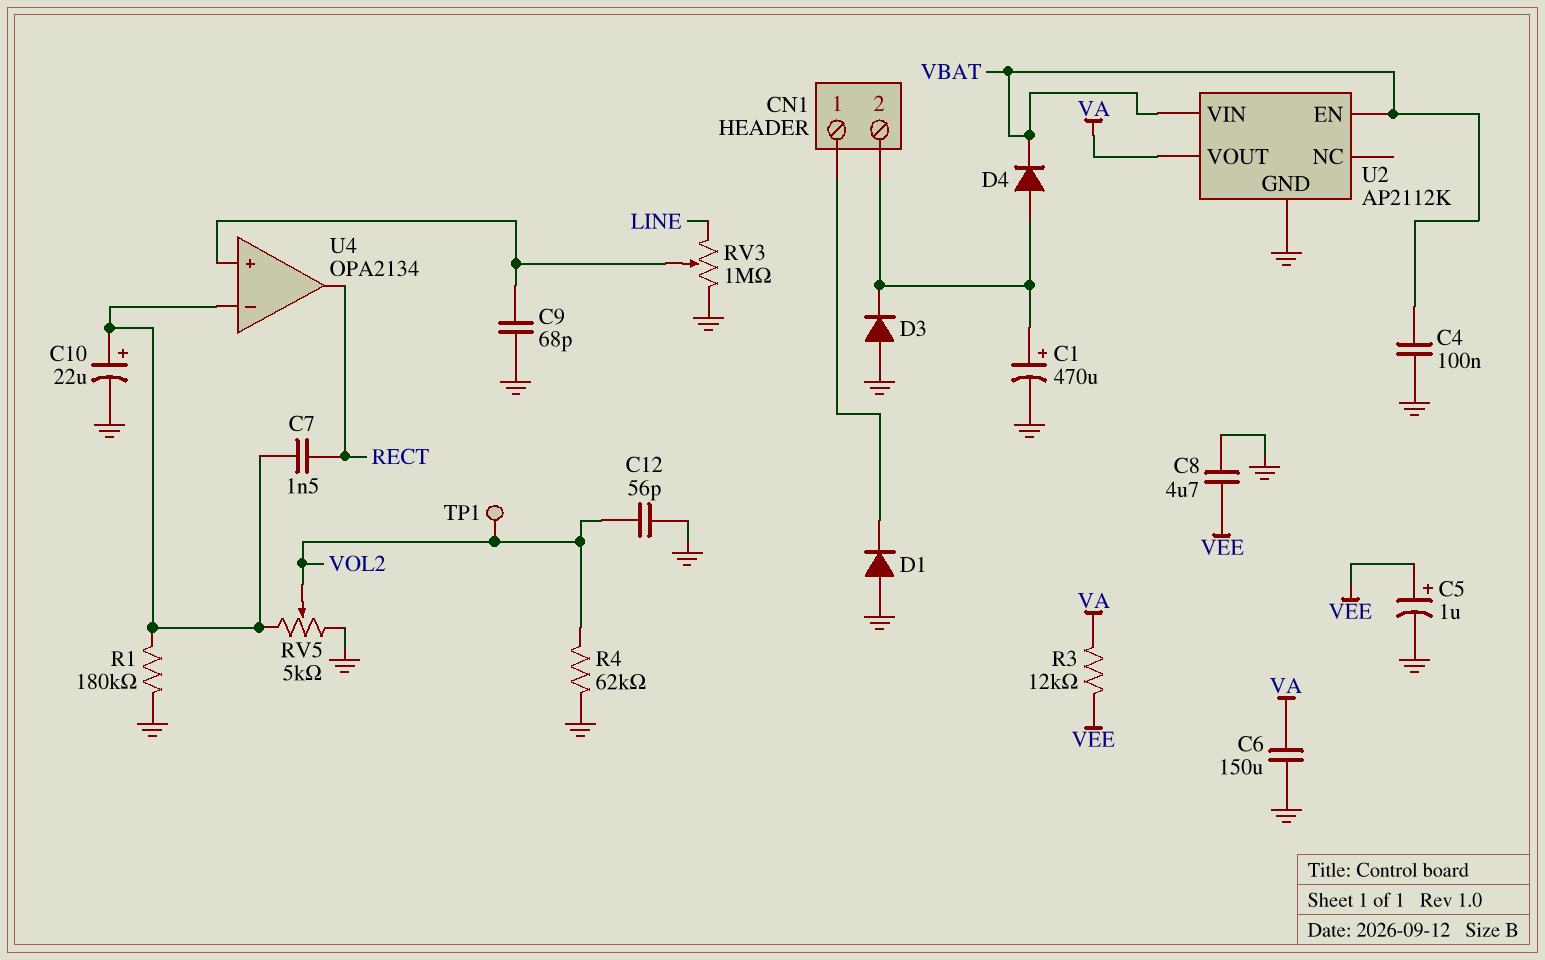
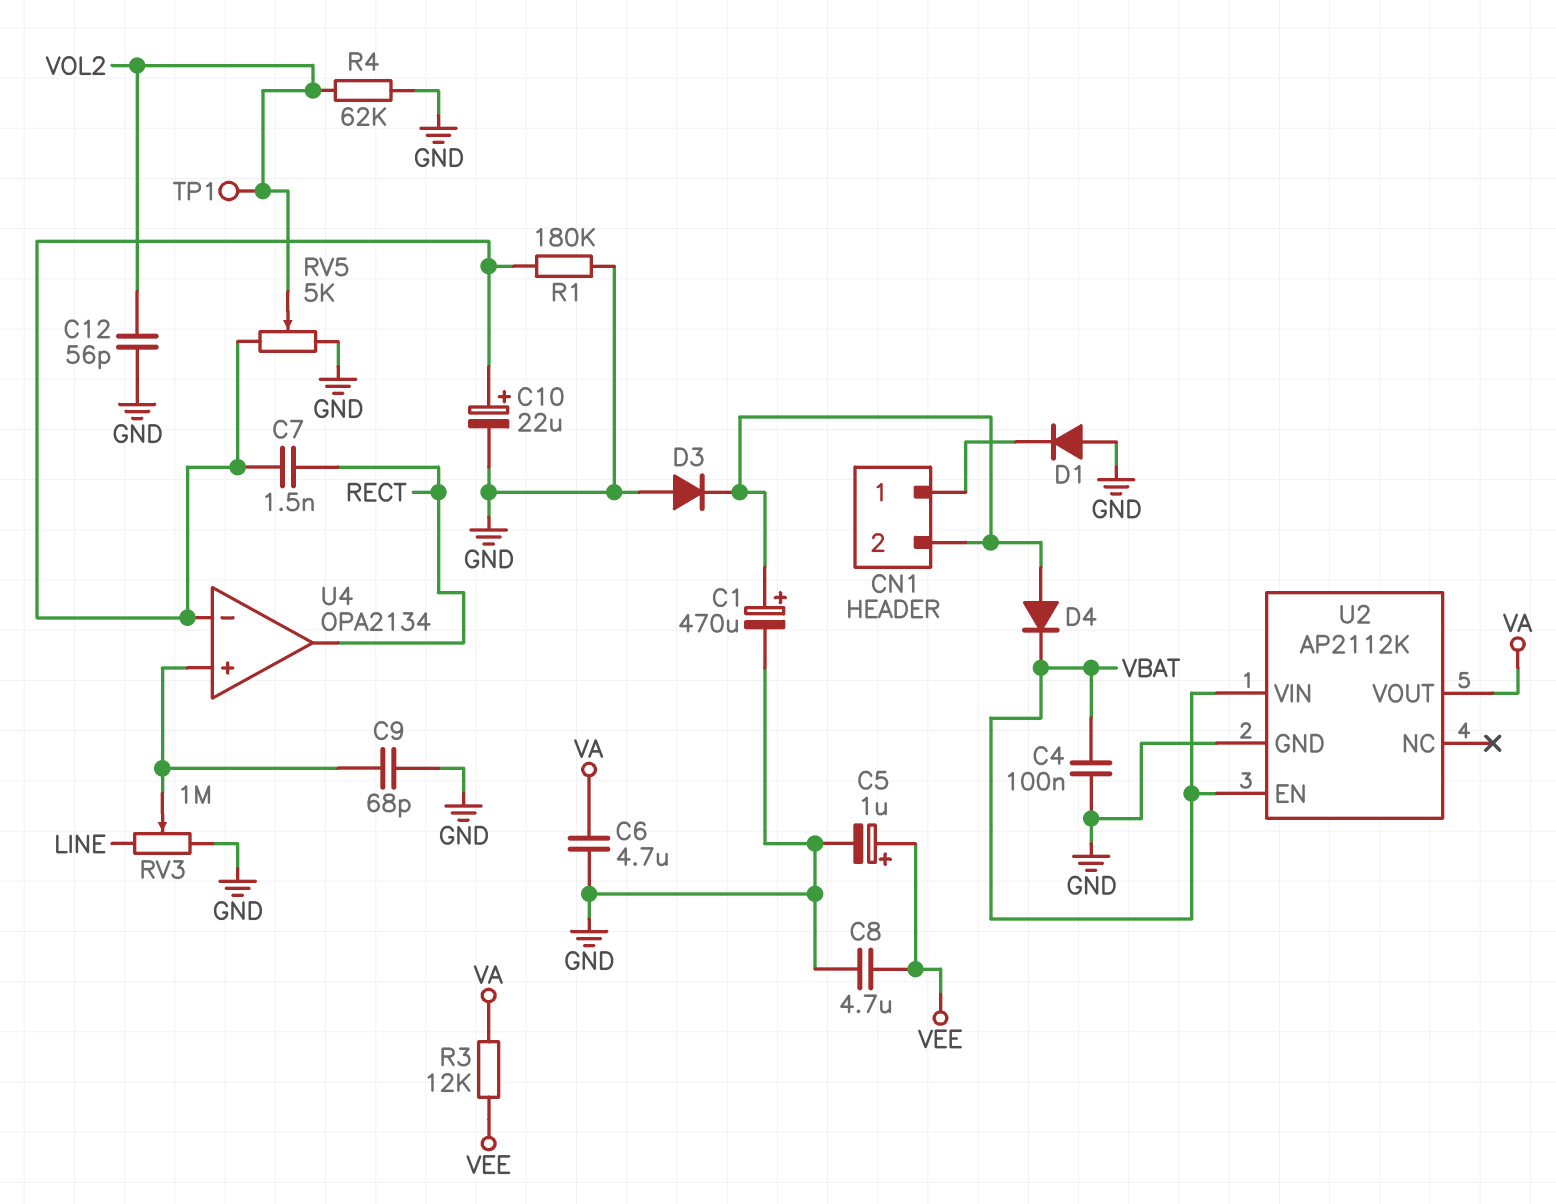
C6: 150uF (GND, VA) -> 4.7uF (GND, VA)

